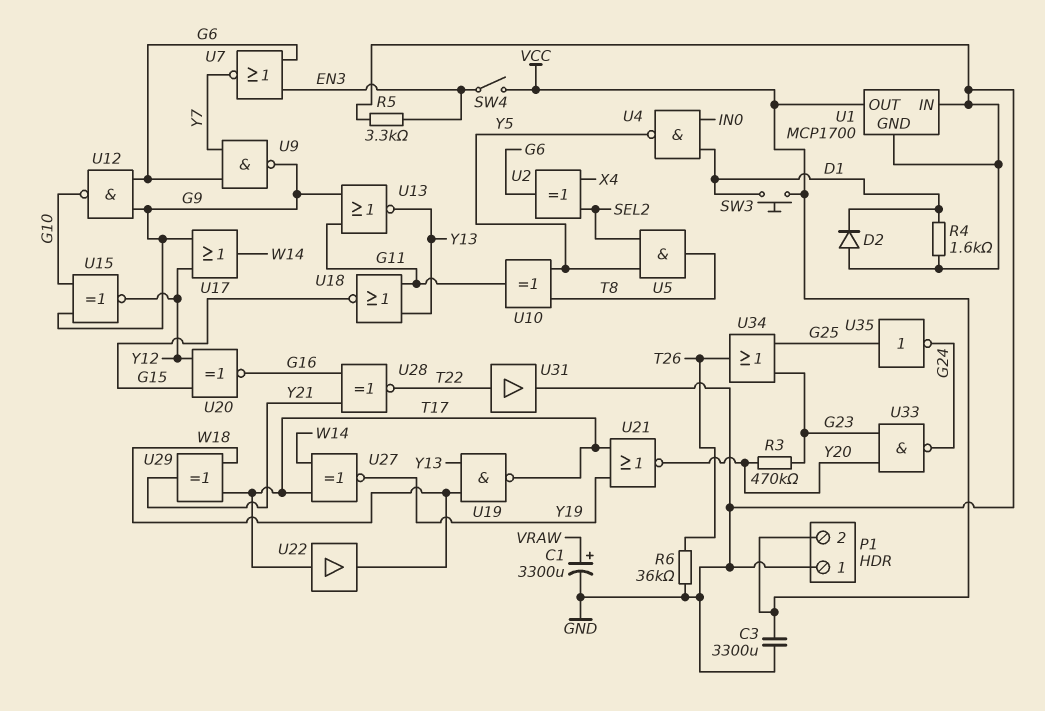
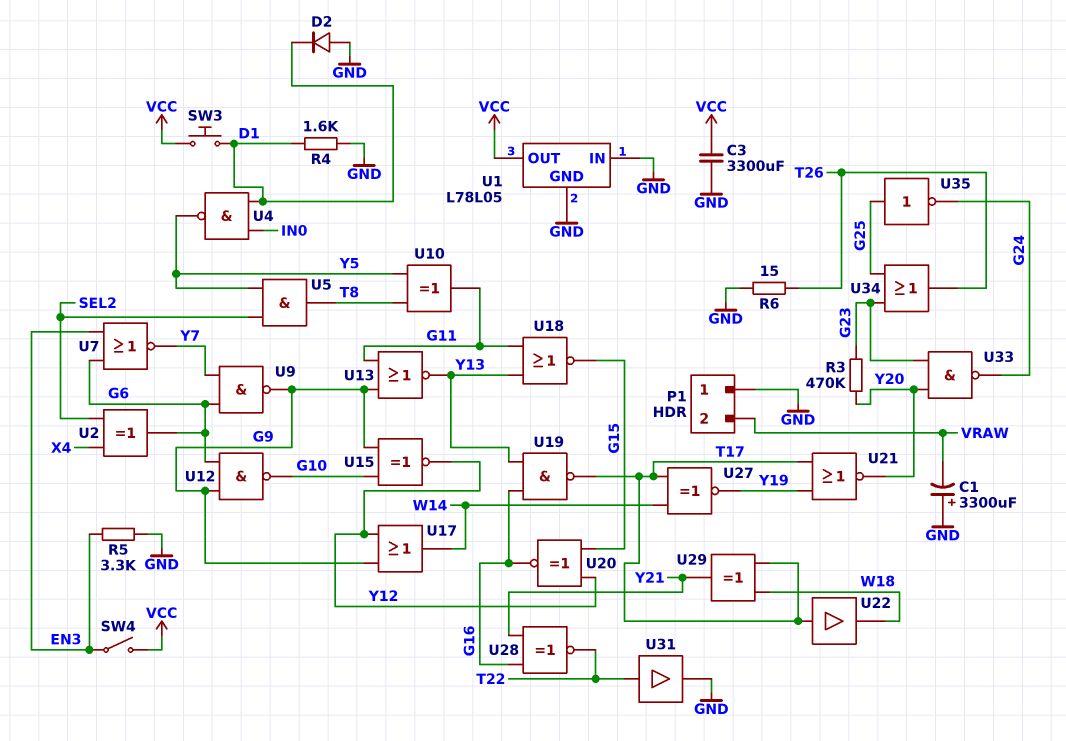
C1: 3300uF (plus VRAW, minus GND) -> 3300uF (plus GND, minus VRAW)
P1 pin 2: VCC -> VRAW
R6: 36k (GND, T26) -> 15 (GND, T26)
U1: MCP1700 -> L78L05
U19: NAND (in W18, in Y13, out T17) -> NAND (in G16, in Y13, out T17)

